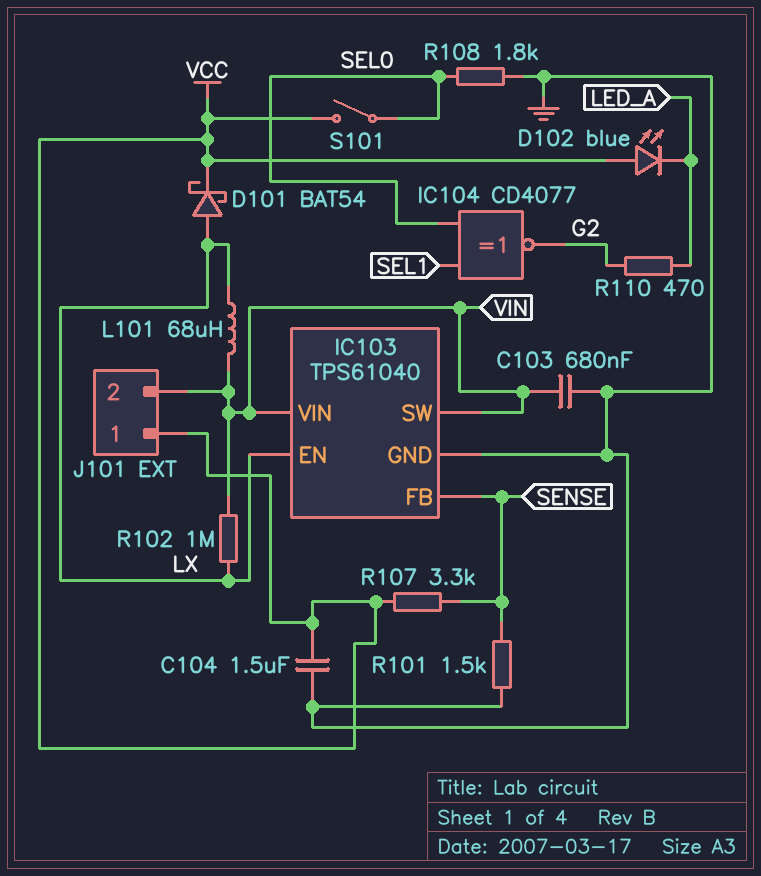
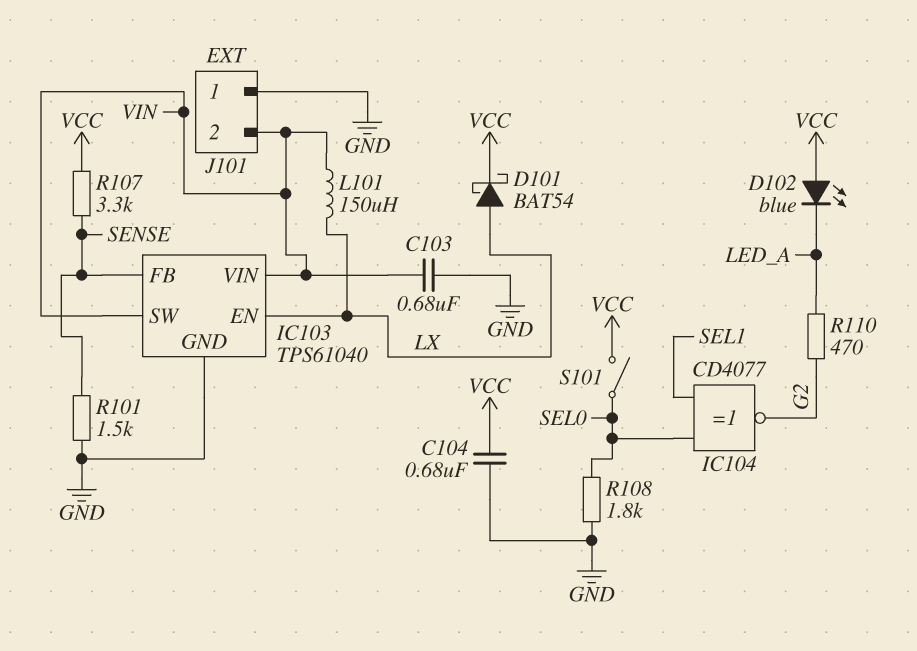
C104: 1.5uF (GND, VCC) -> 680nF (GND, VCC)
J101 pin 1: VCC -> GND
L101: 68uH (LX, VIN) -> 150uH (LX, VIN)
R102: 1M (LX, VIN) -> none

